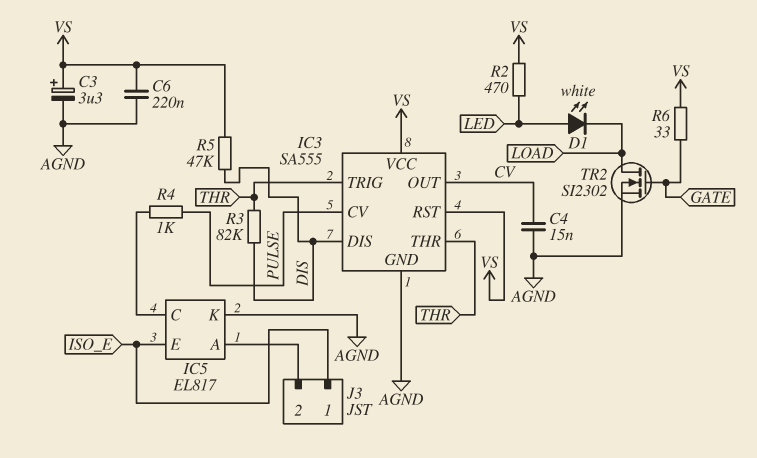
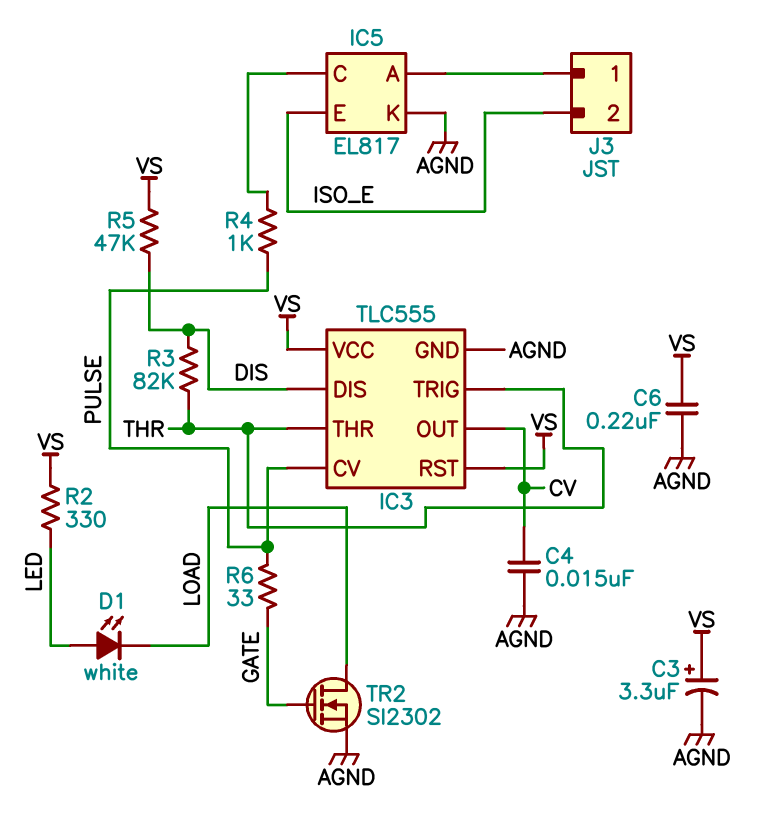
IC3: SA555 -> TLC555
J3 pin 1: ISO_E -> IC5/A
J3 pin 2: IC5/A -> ISO_E
R2: 470 (LED, VS) -> 330 (LED, VS)
R6: 33 (GATE, VS) -> 33 (GATE, PULSE)

